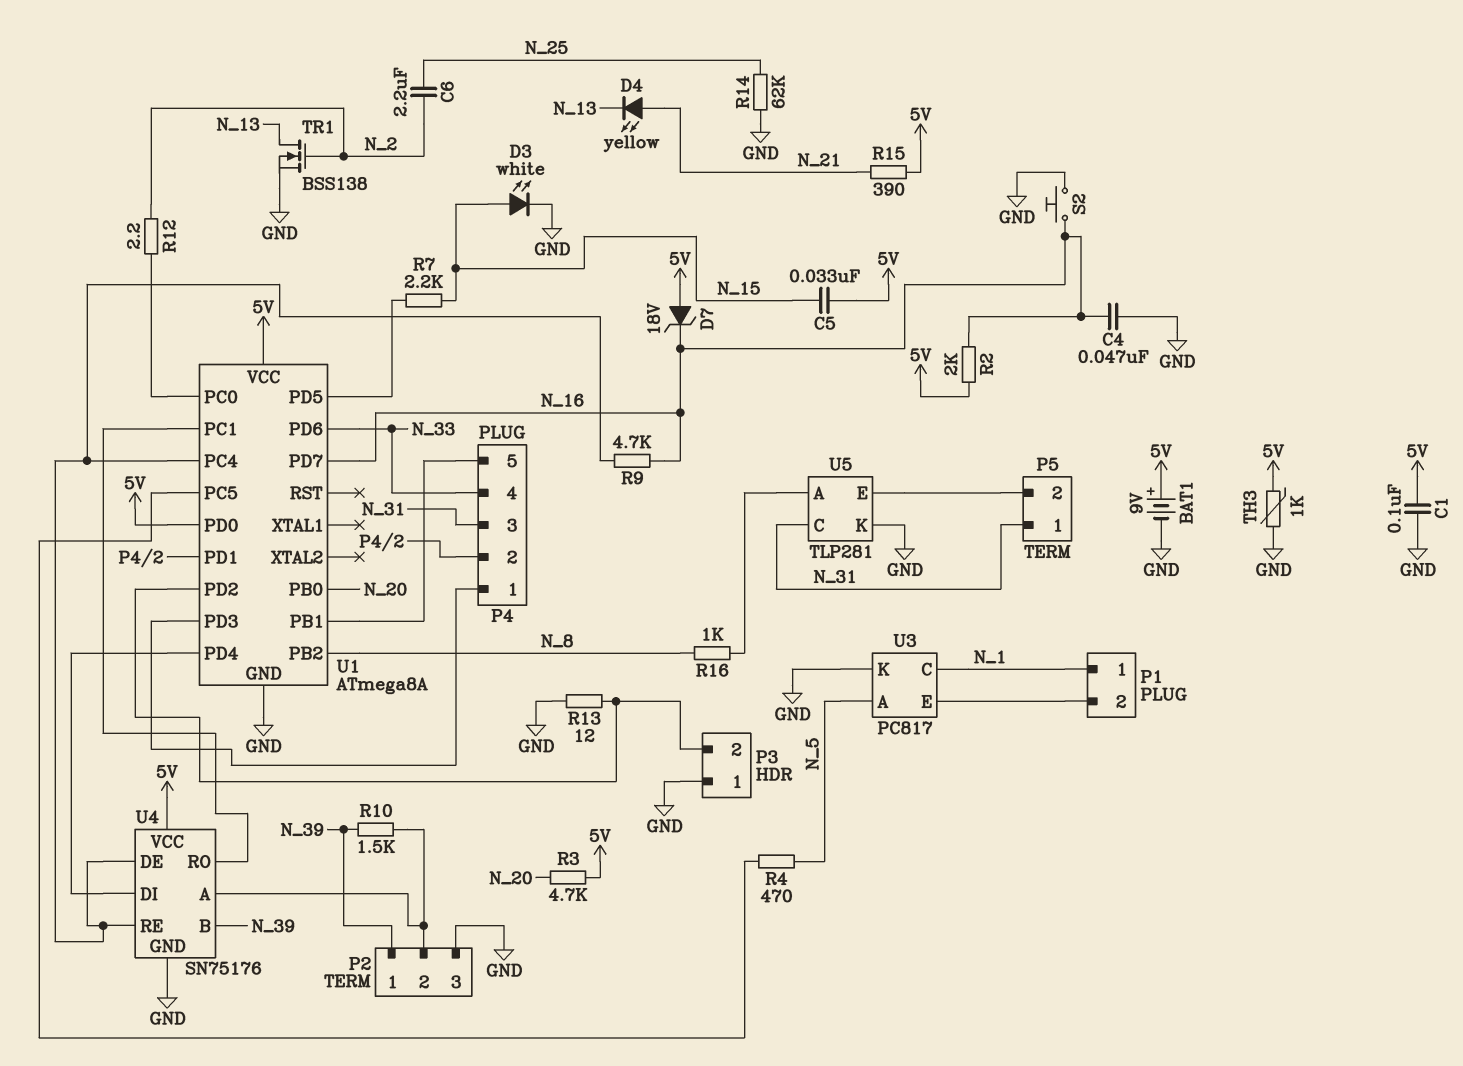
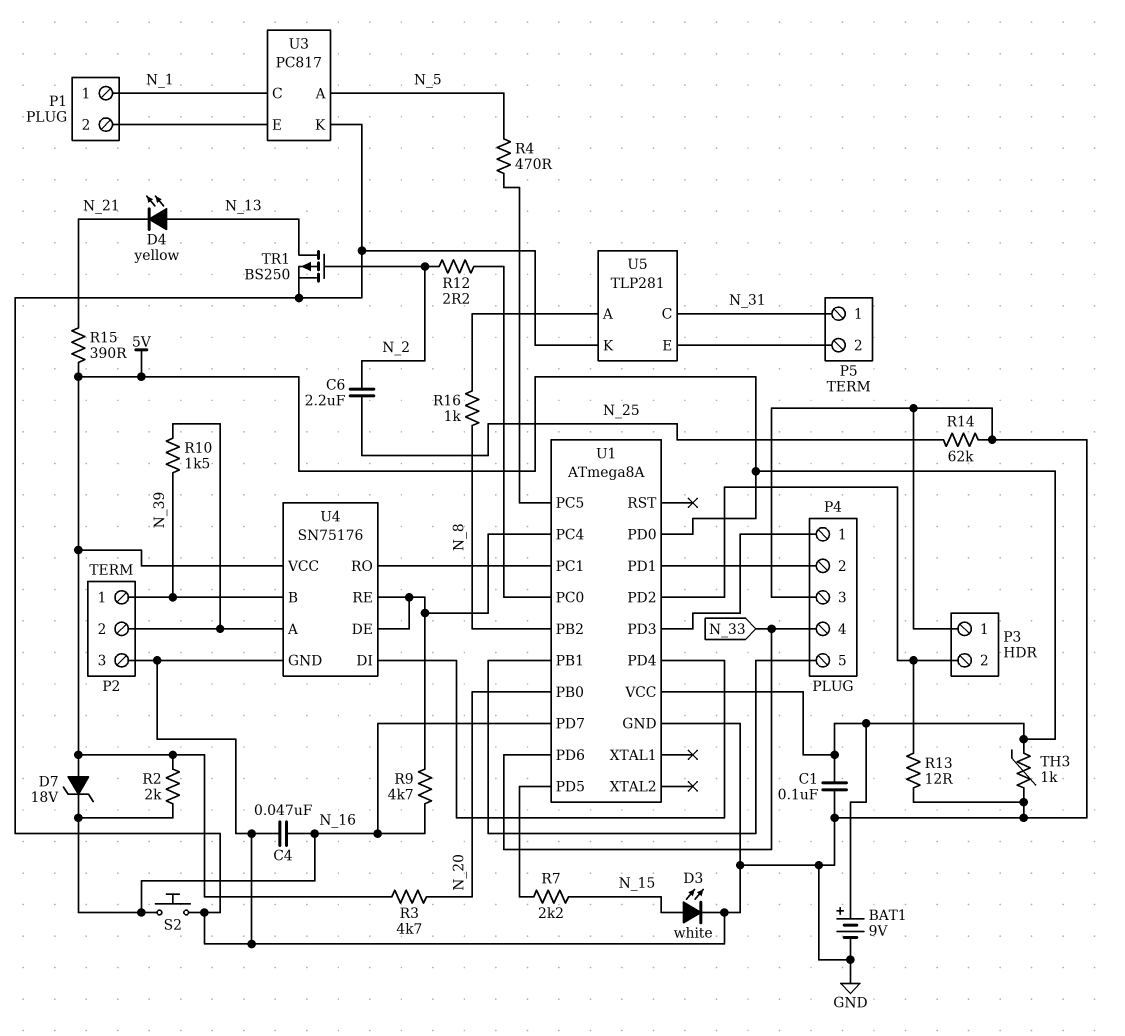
C5: 33nF (5V, N_15) -> none
D4: LED yellow (A N_21, K N_13) -> LED yellow (A N_13, K N_21)
P4 pin 3: N_31 -> GND
TR1: NMOS BSS138 (G N_2, D N_13, S GND) -> PMOS BS250 (G N_2, D N_13, S GND)

